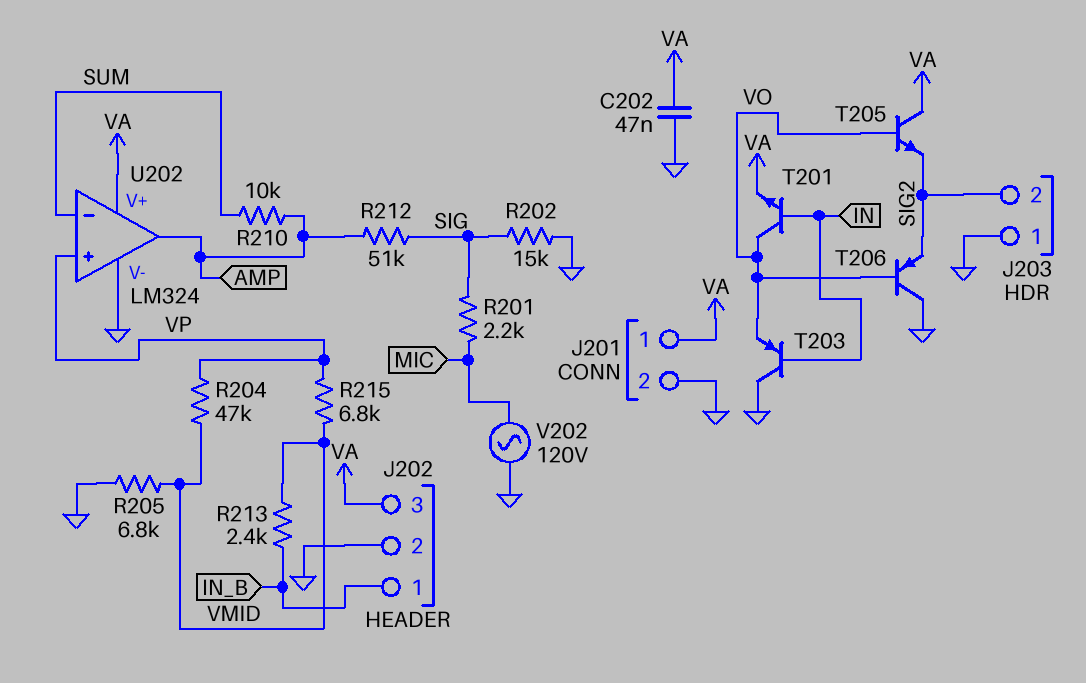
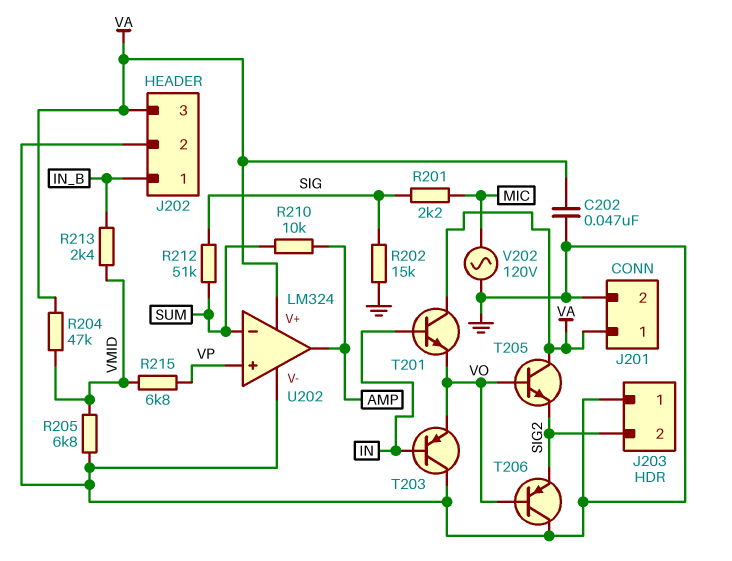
R204: 47k (VMID, VP) -> 47k (VA, VMID)
R212: 51k (AMP, SIG) -> 51k (SIG, SUM)
T201: NPN (B IN, C VO, E VA) -> NPN (B IN, C VA, E VO)

